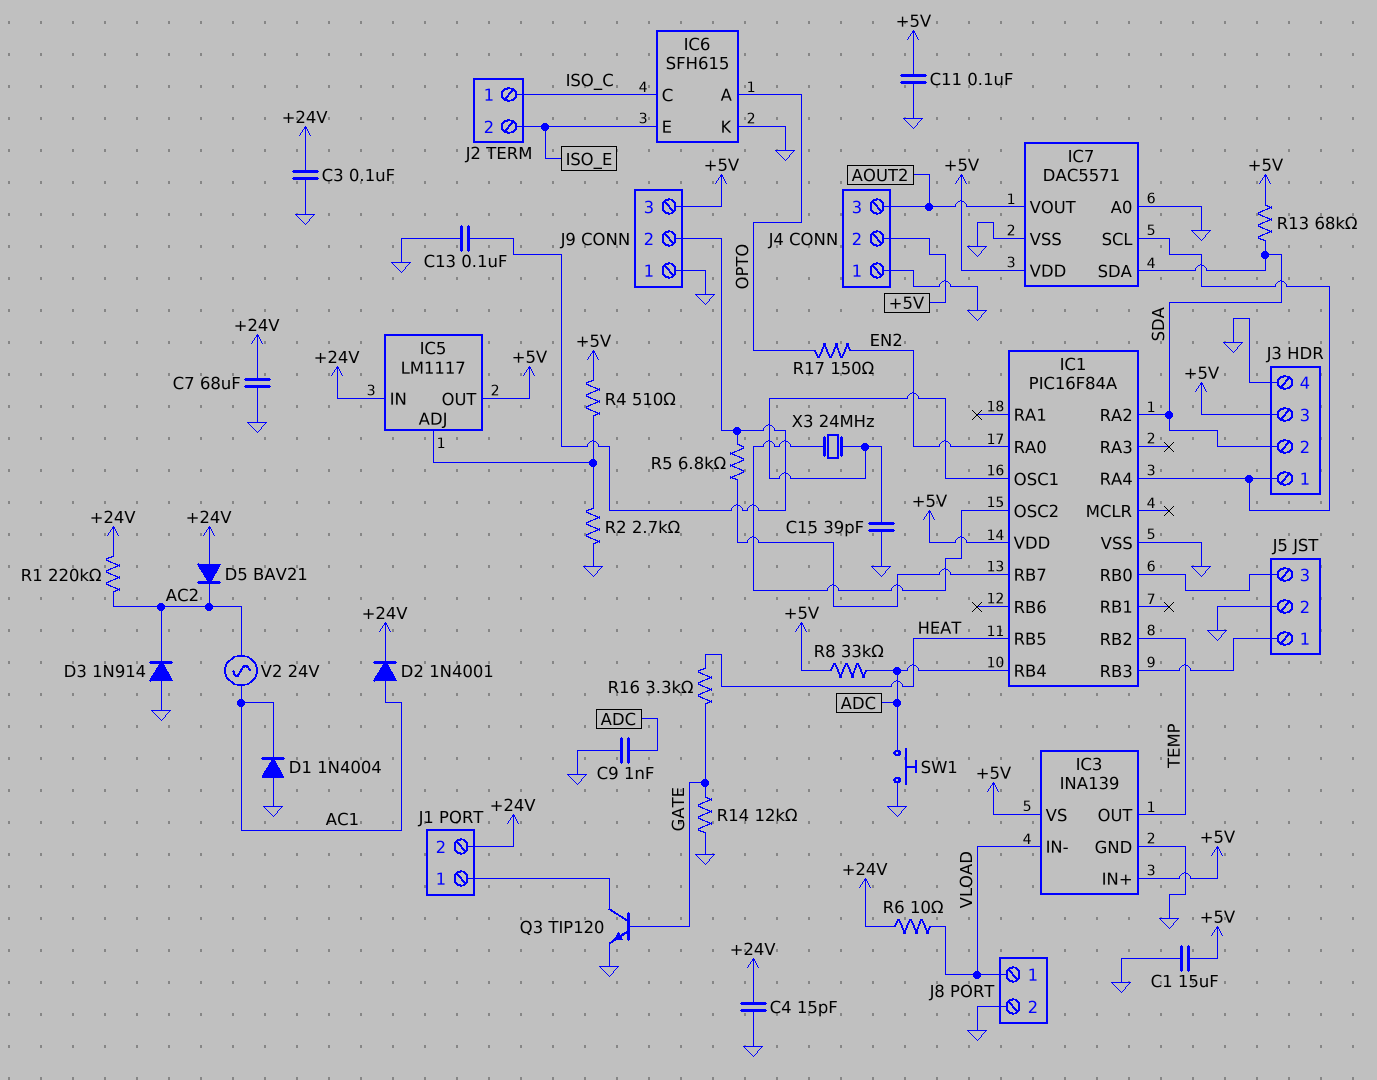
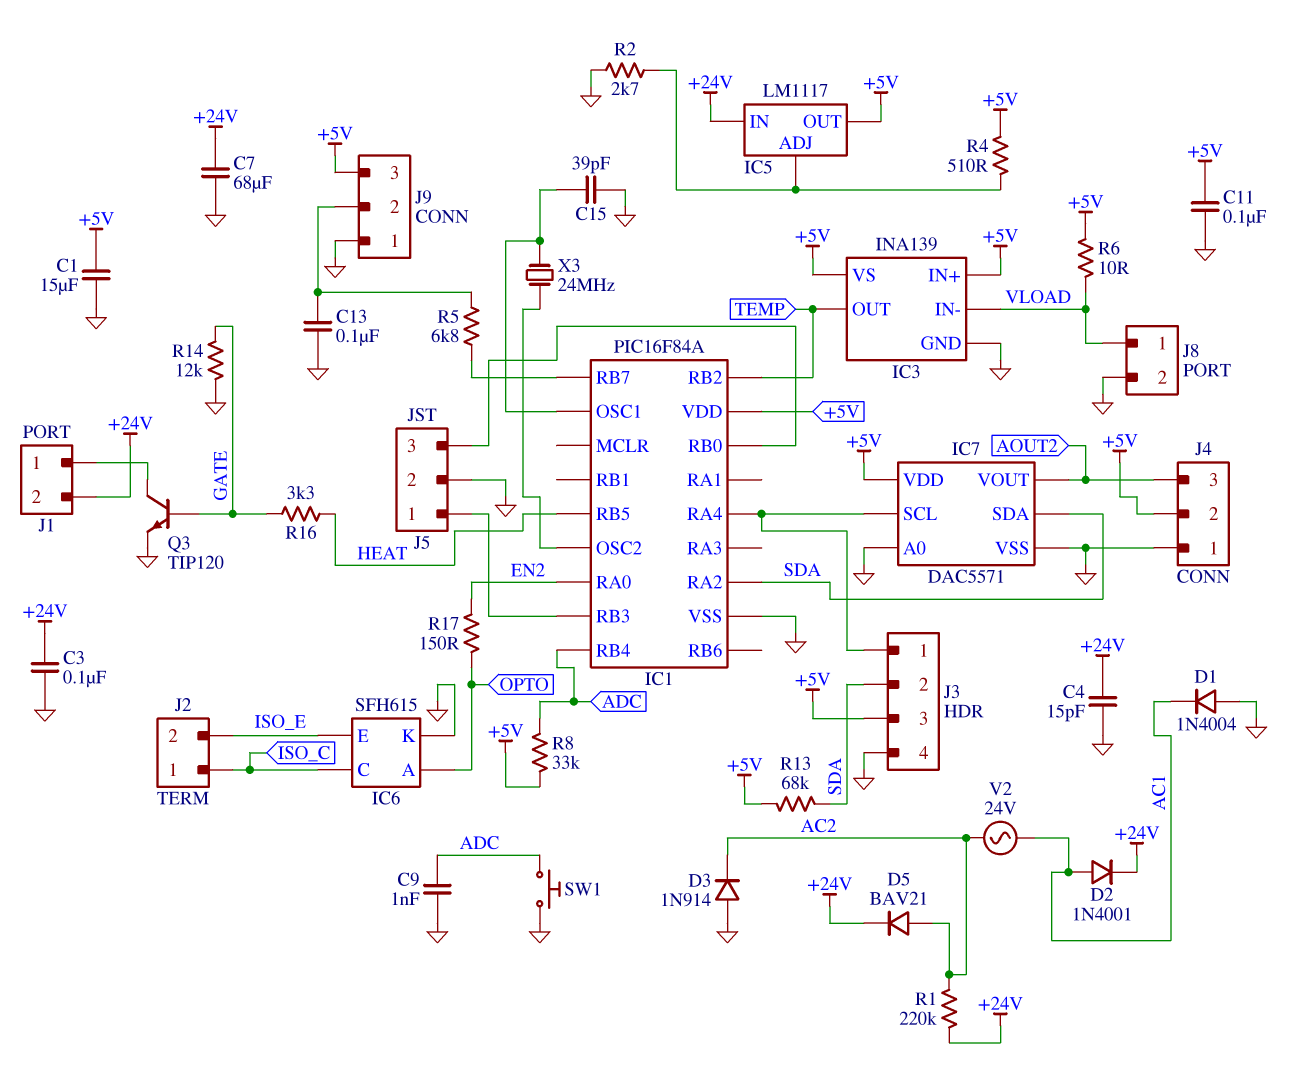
D5: diode BAV21 (A +24V, K AC2) -> diode BAV21 (A AC2, K +24V)
R6: 10 (+24V, VLOAD) -> 10 (+5V, VLOAD)

